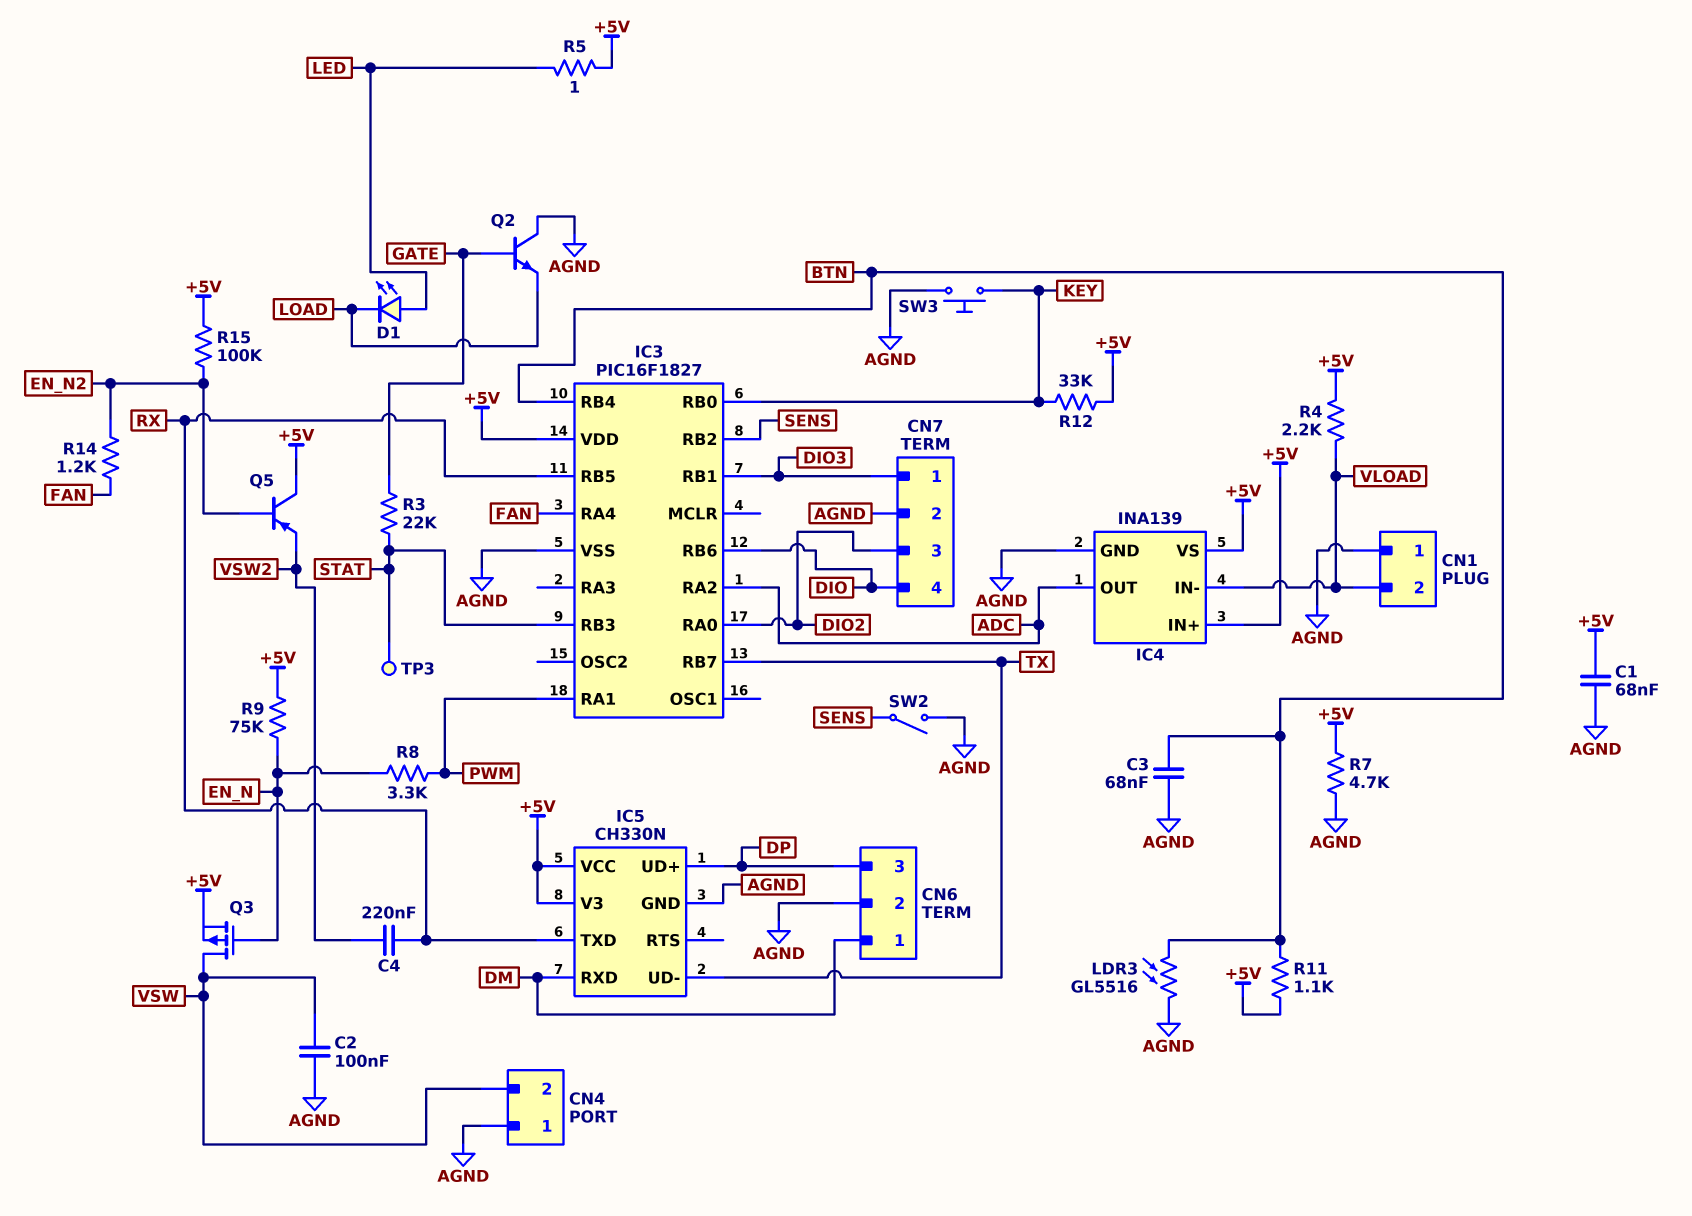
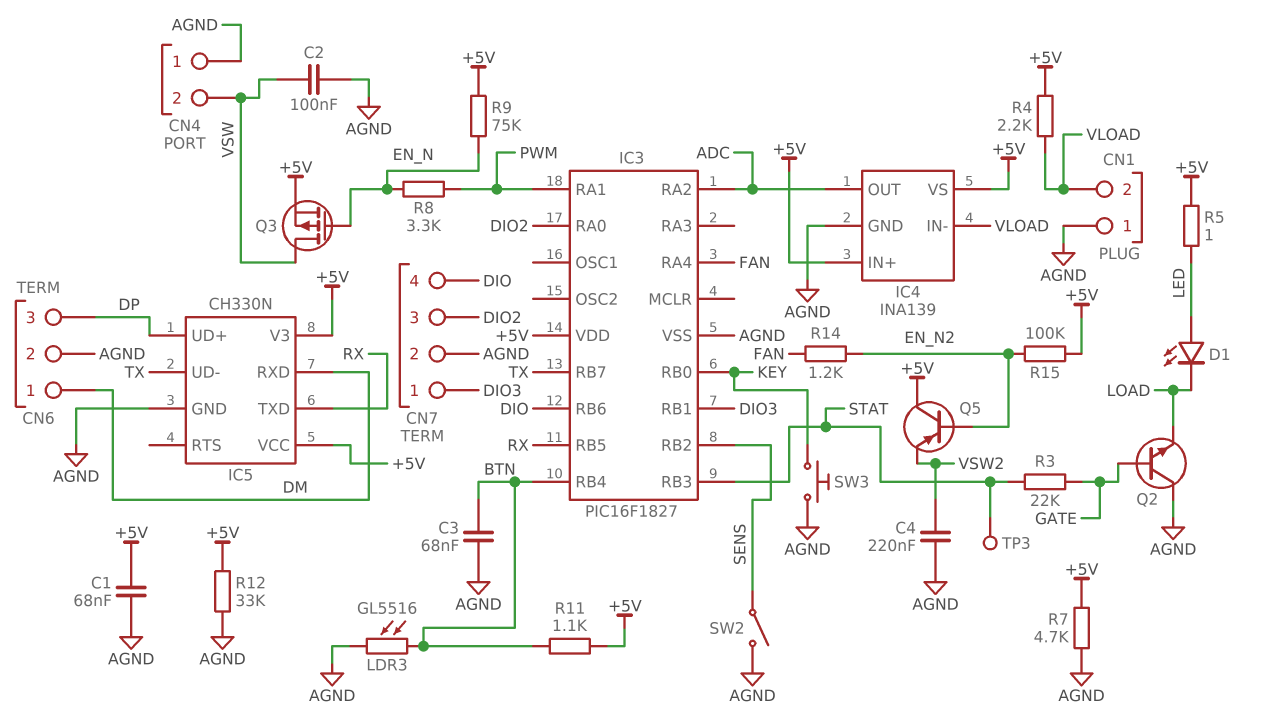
C4: 220nF (RX, VSW2) -> 220nF (AGND, VSW2)
R12: 33k (+5V, KEY) -> 33k (+5V, AGND)

